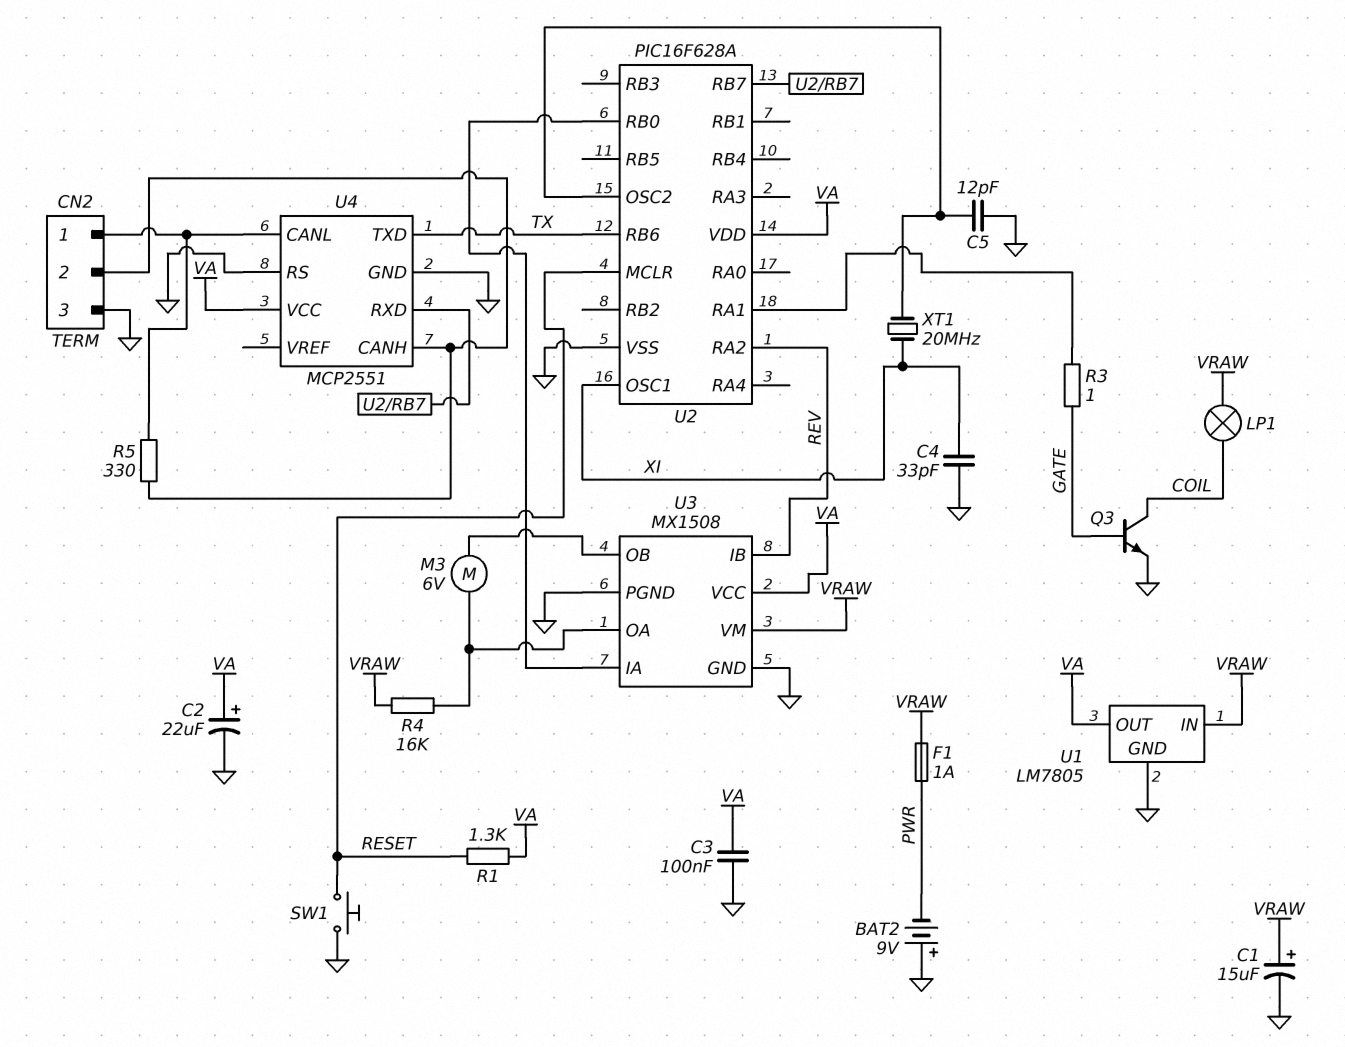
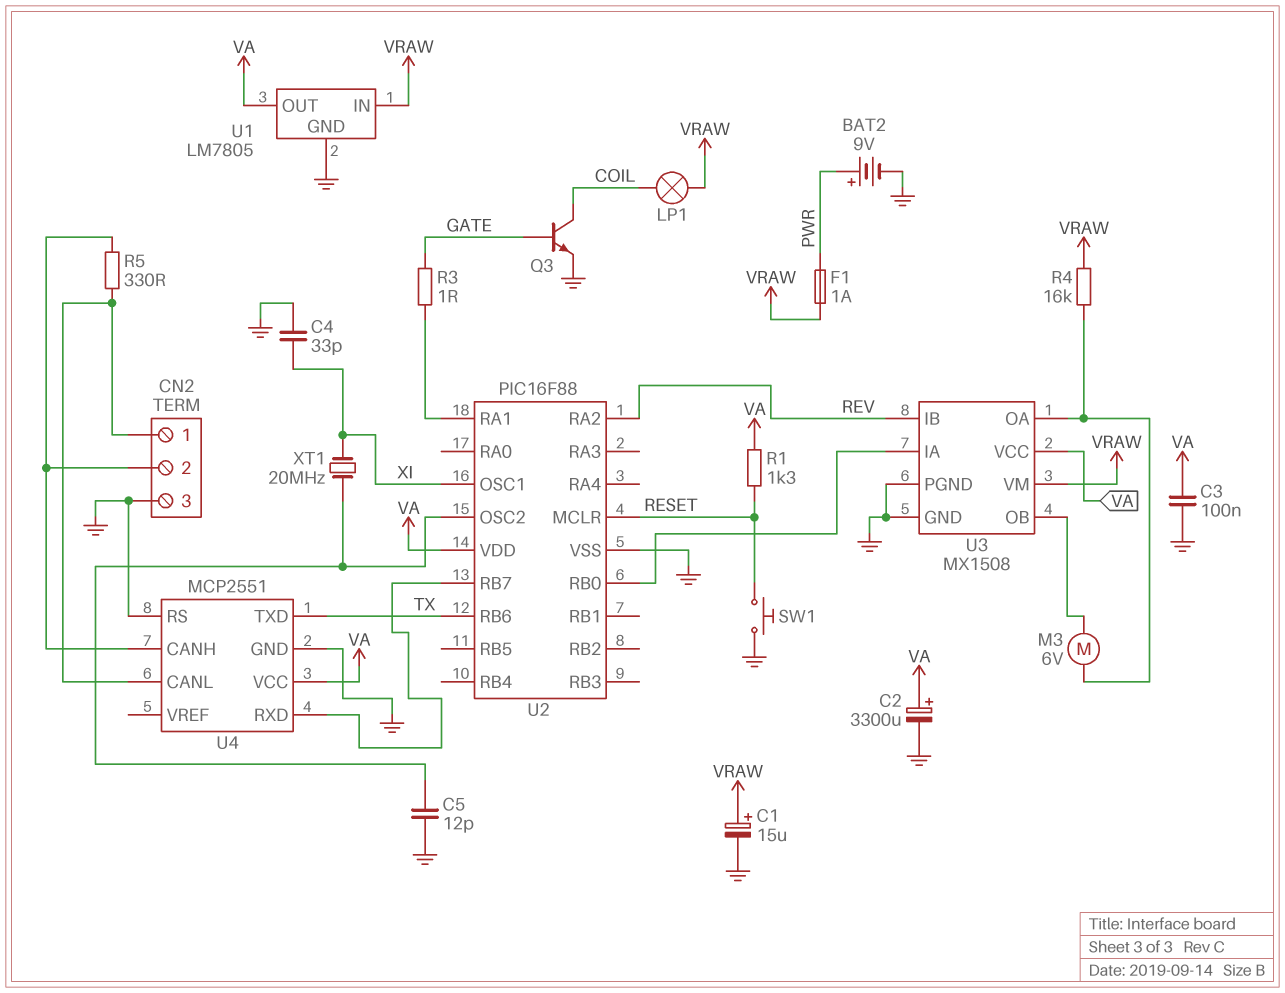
BAT2: 9V (plus GND, minus PWR) -> 9V (plus PWR, minus GND)
C2: 22uF (plus VA, minus GND) -> 3300uF (plus VA, minus GND)
U2: PIC16F628A -> PIC16F88

